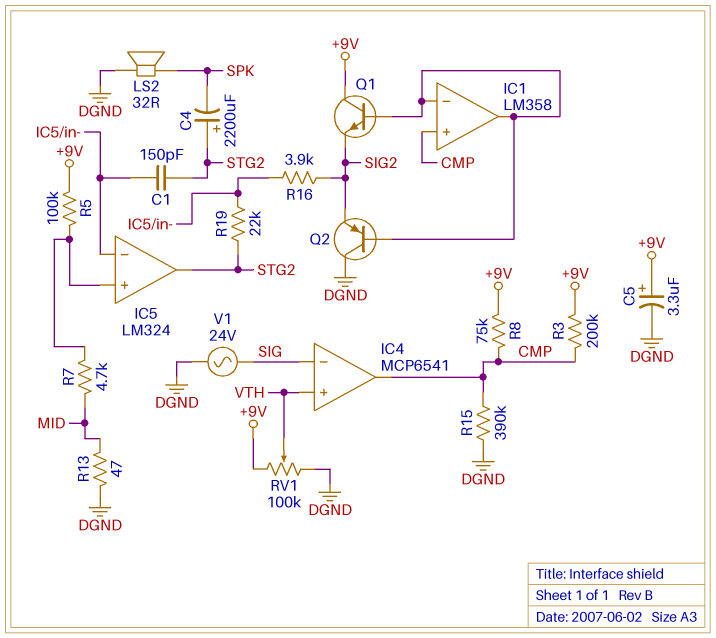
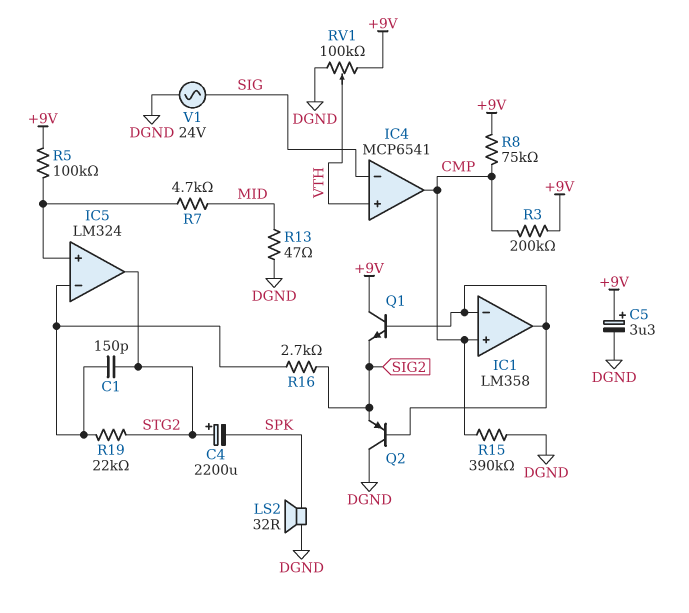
R16: 3.9k (IC5/in-, SIG2) -> 2.7k (IC5/in-, SIG2)

